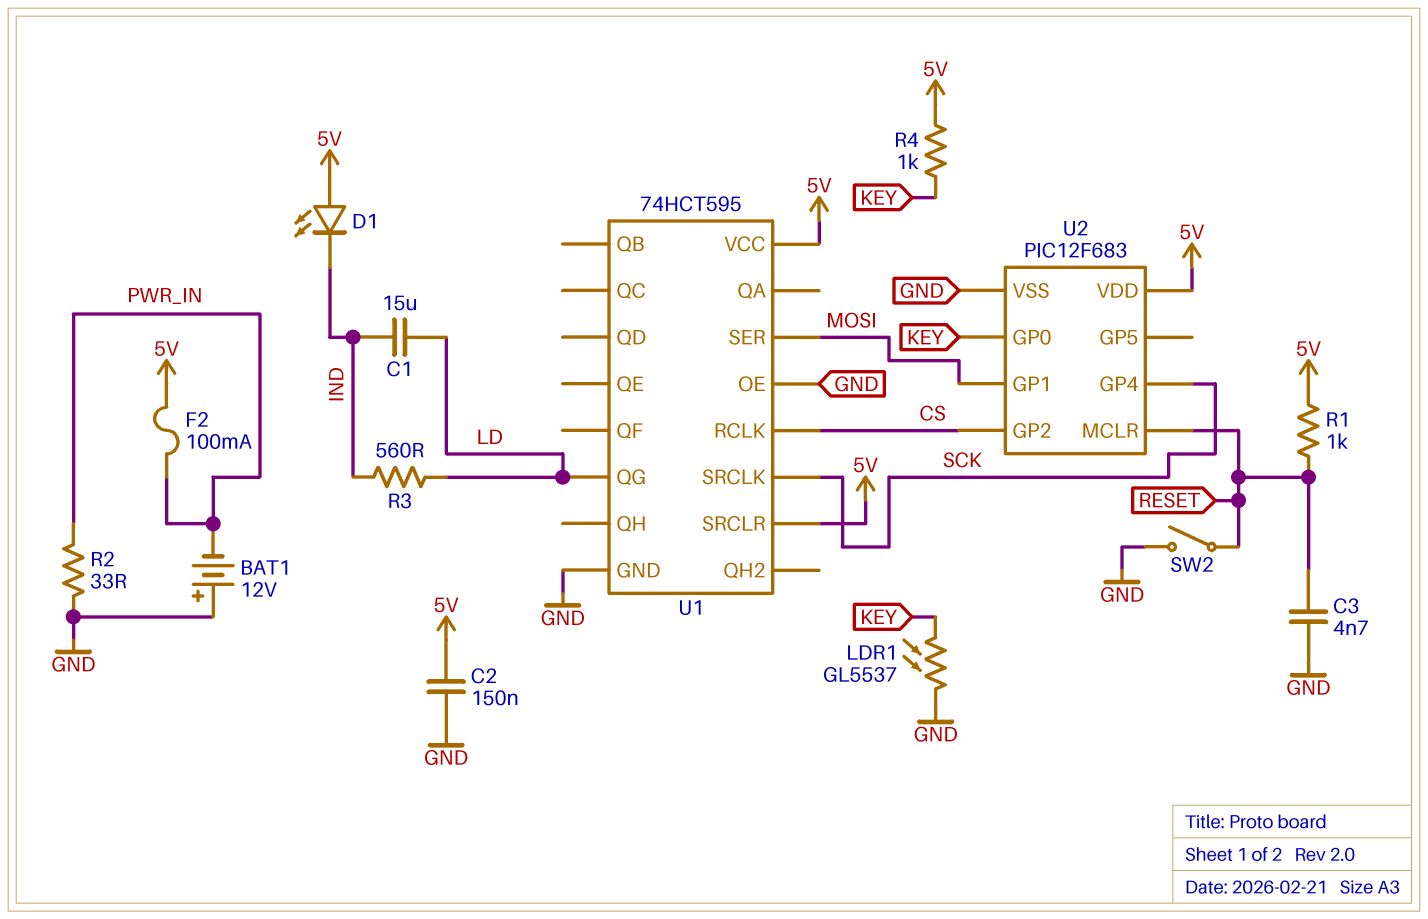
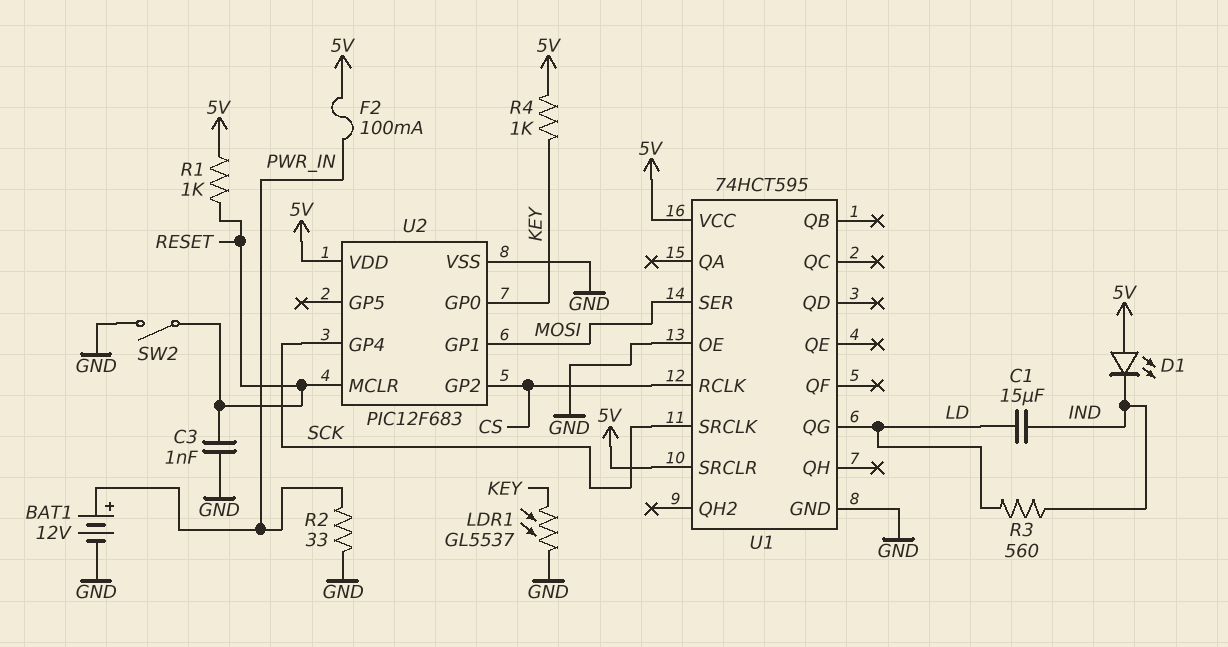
BAT1: 12V (plus GND, minus PWR_IN) -> 12V (plus PWR_IN, minus GND)
C2: 150nF (5V, GND) -> none
C3: 4.7nF (GND, RESET) -> 1nF (GND, RESET)

